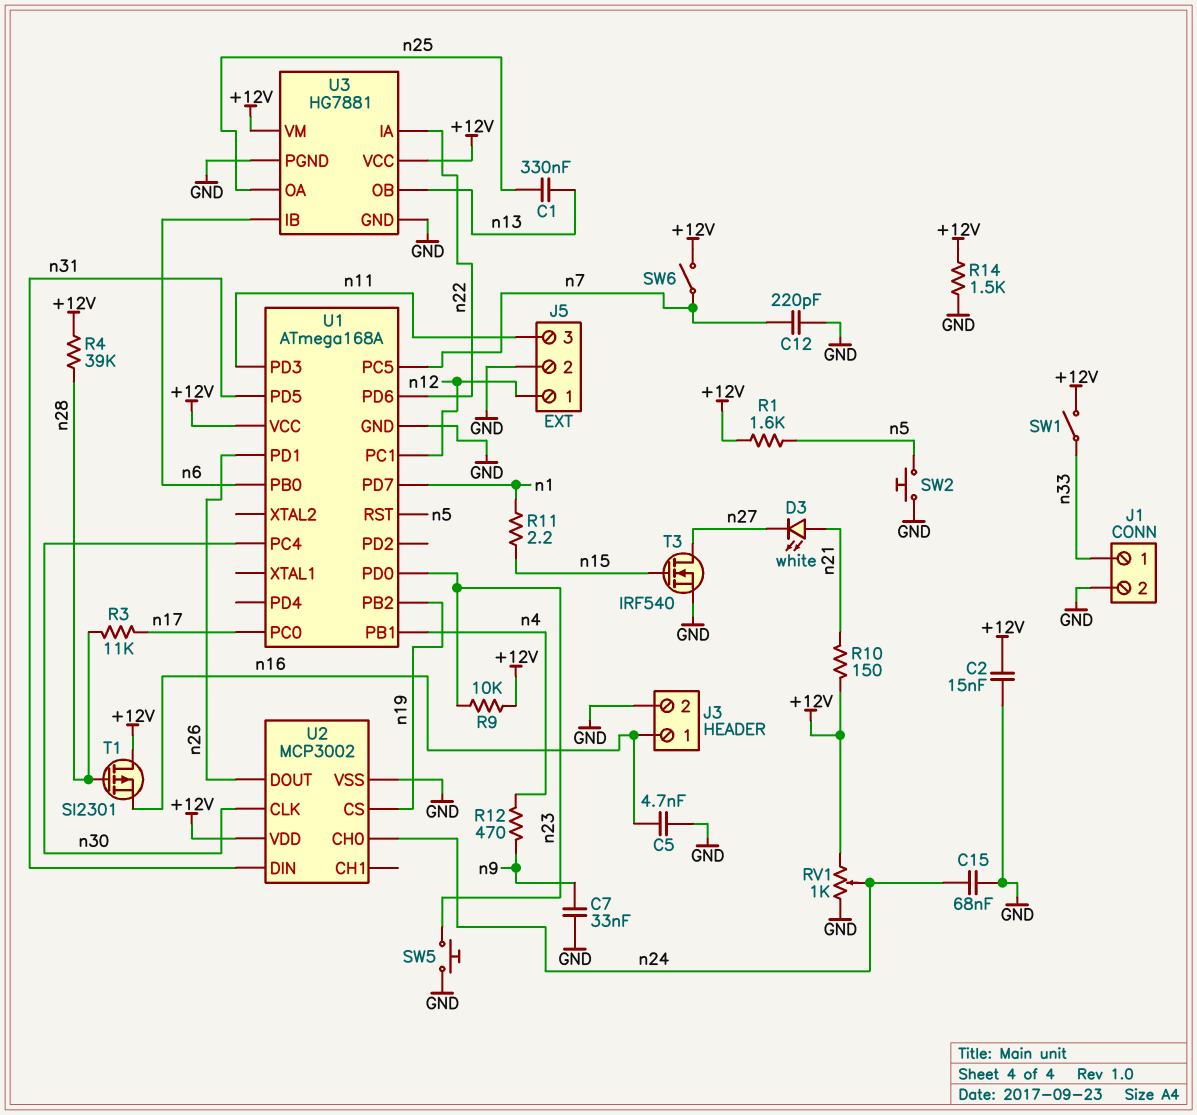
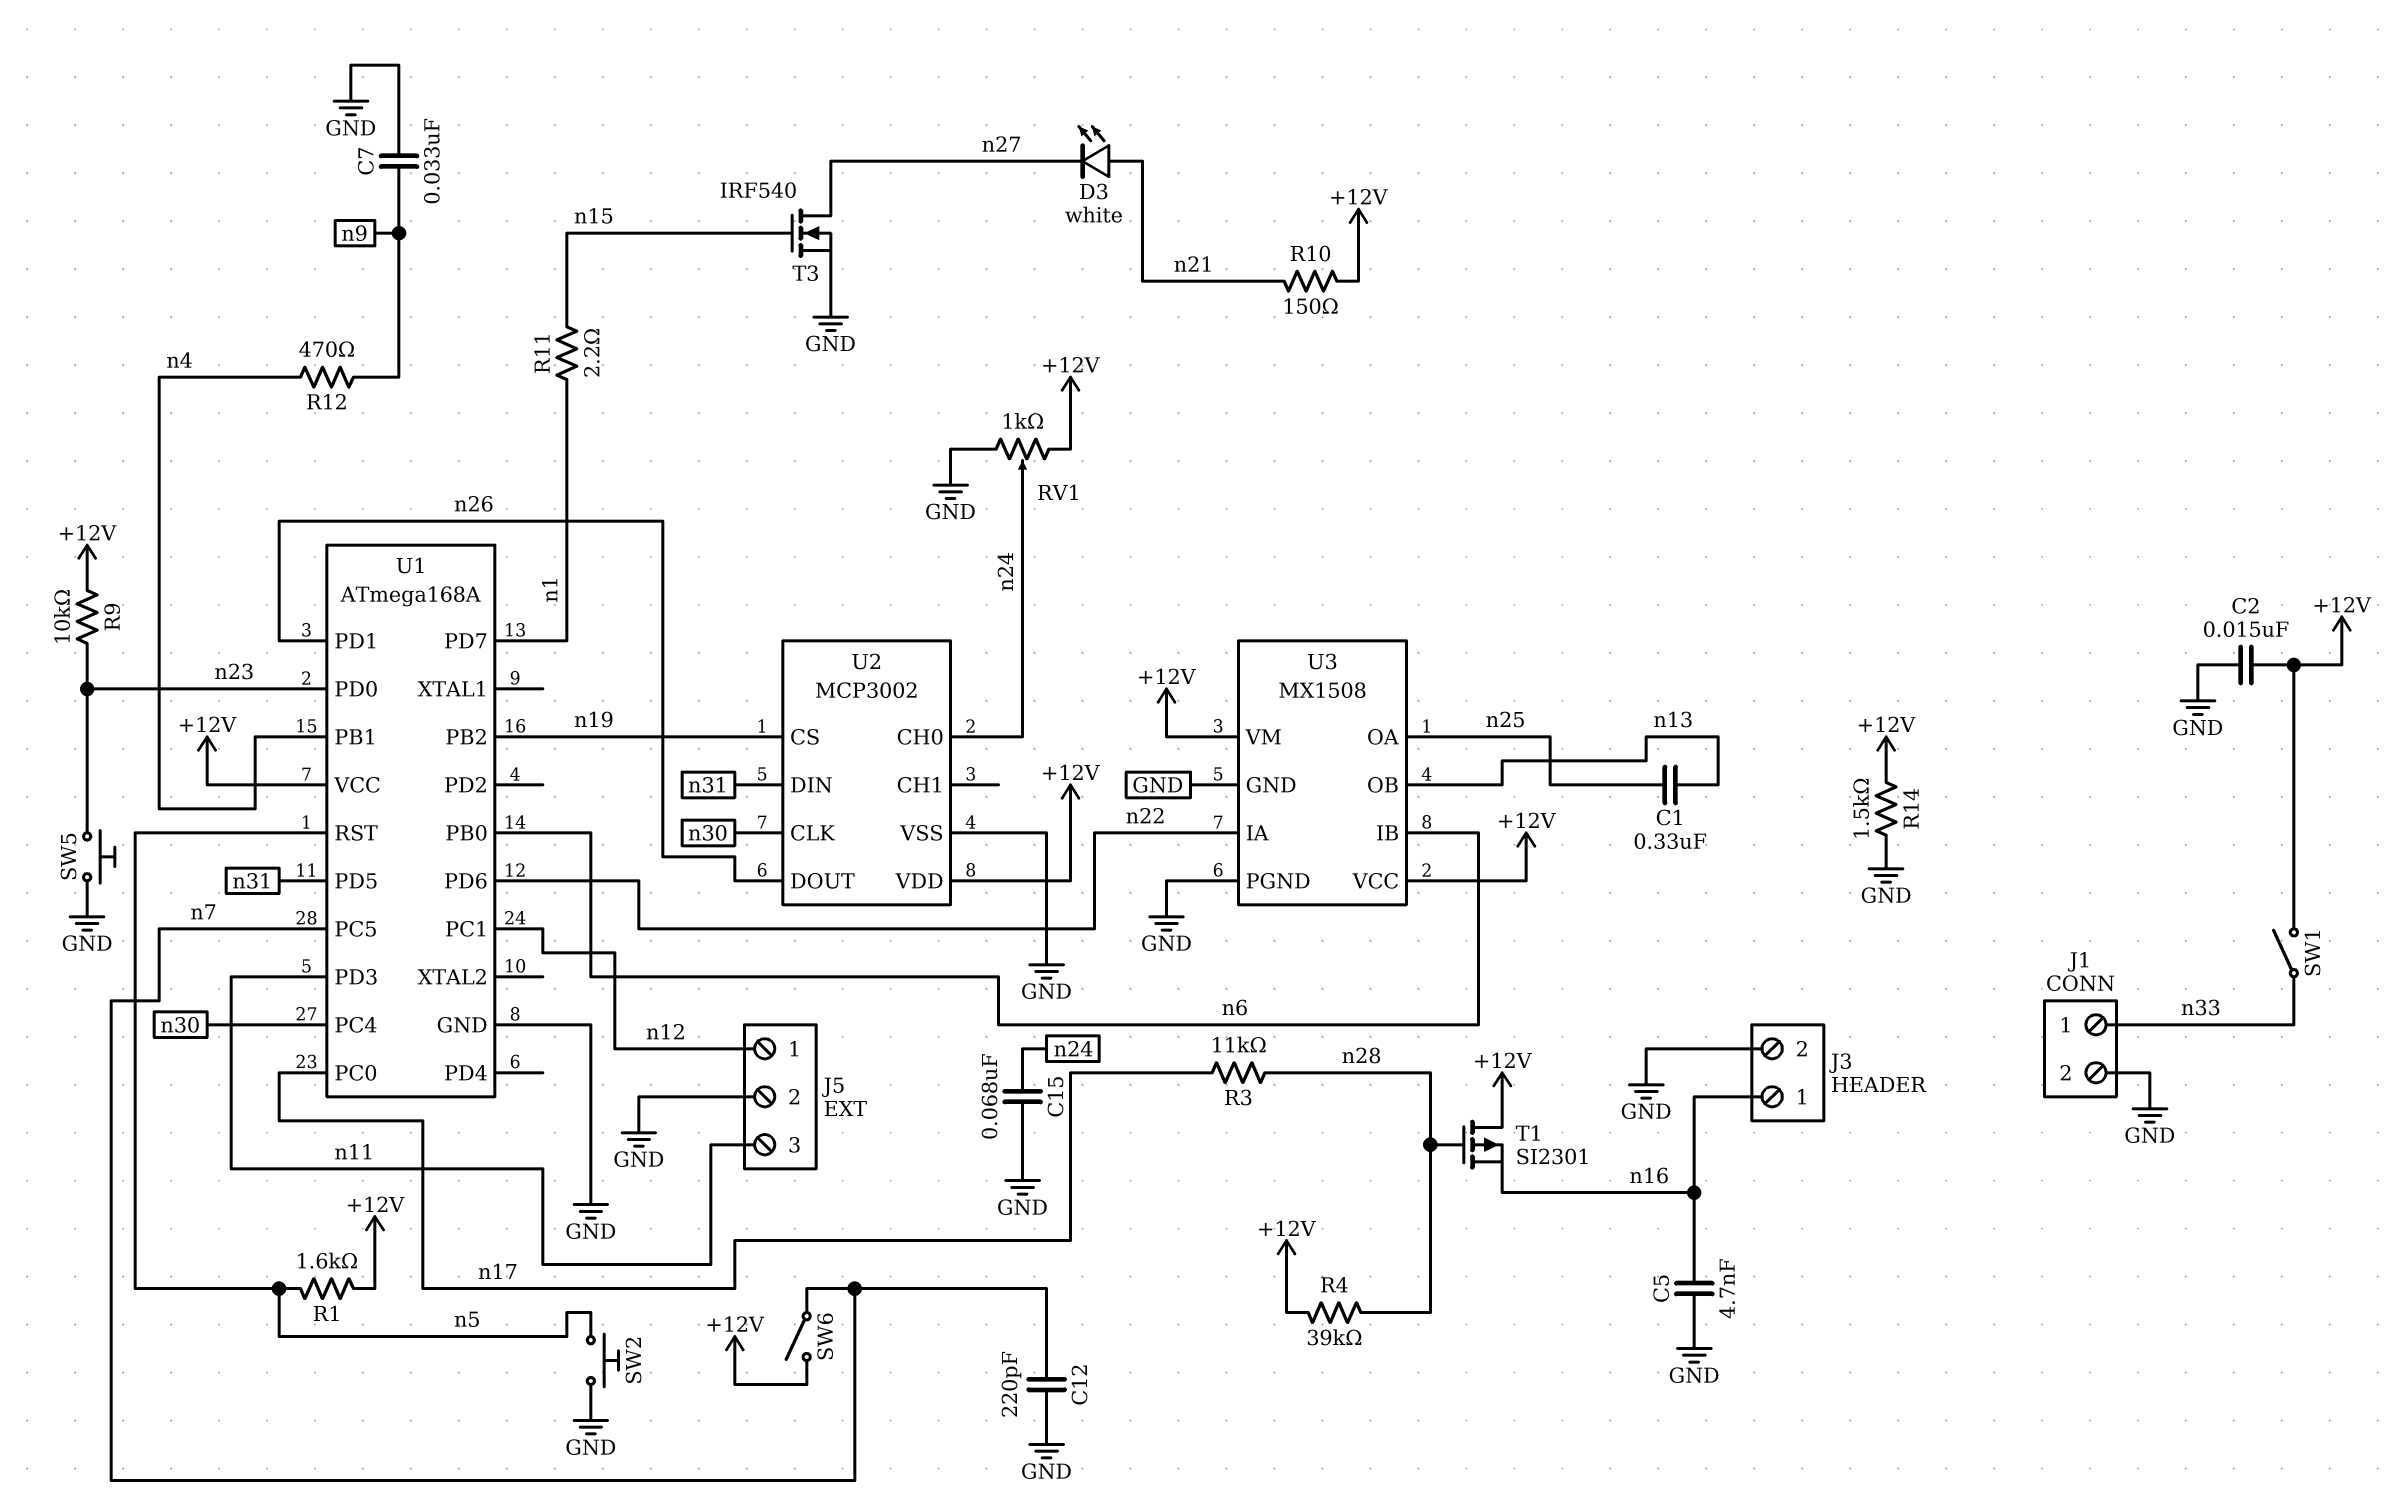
U3: HG7881 -> MX1508

